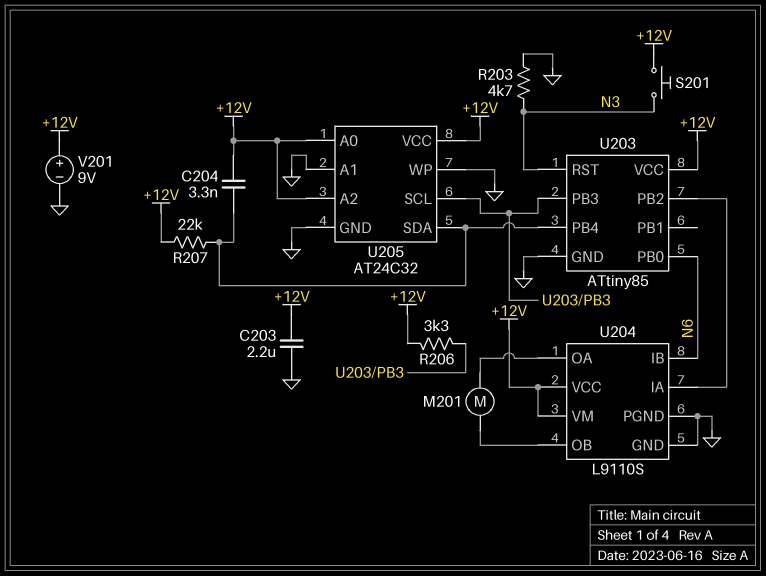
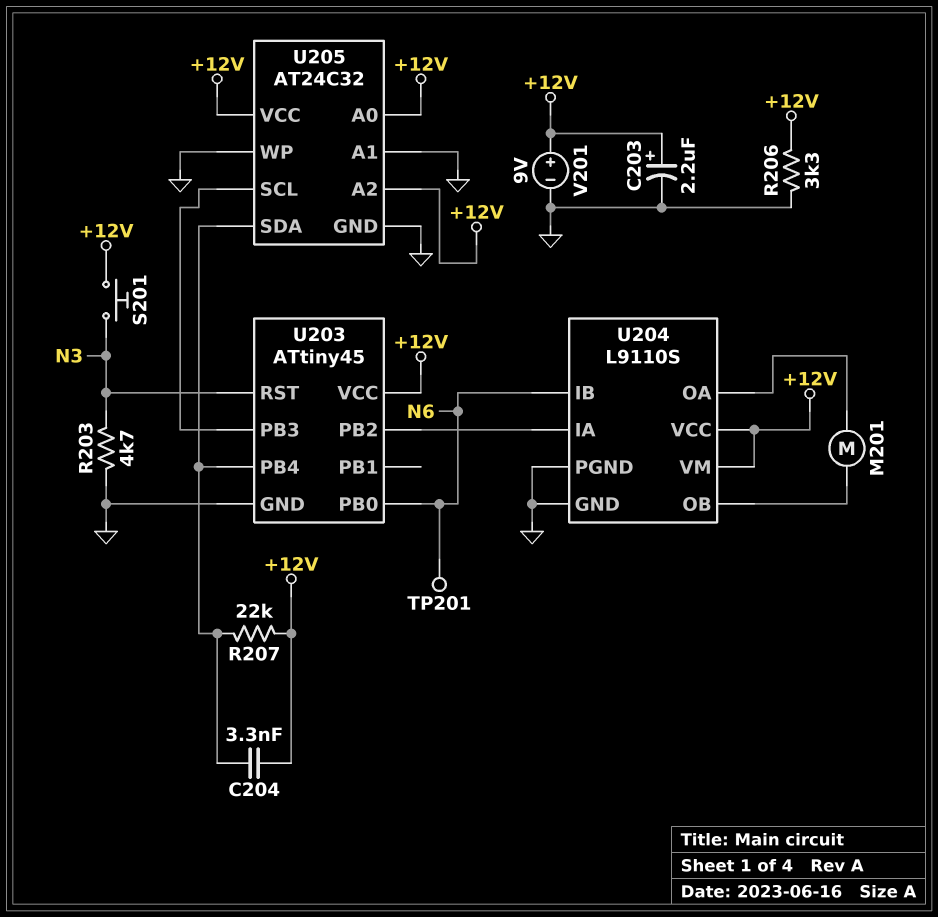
C203: 2.2uF (+12V, GND) -> 2.2uF (plus +12V, minus GND)
R206: 3.3k (+12V, U203/PB3) -> 3.3k (+12V, GND)
TP201: none -> test point (N6)
U203: ATtiny85 -> ATtiny45

